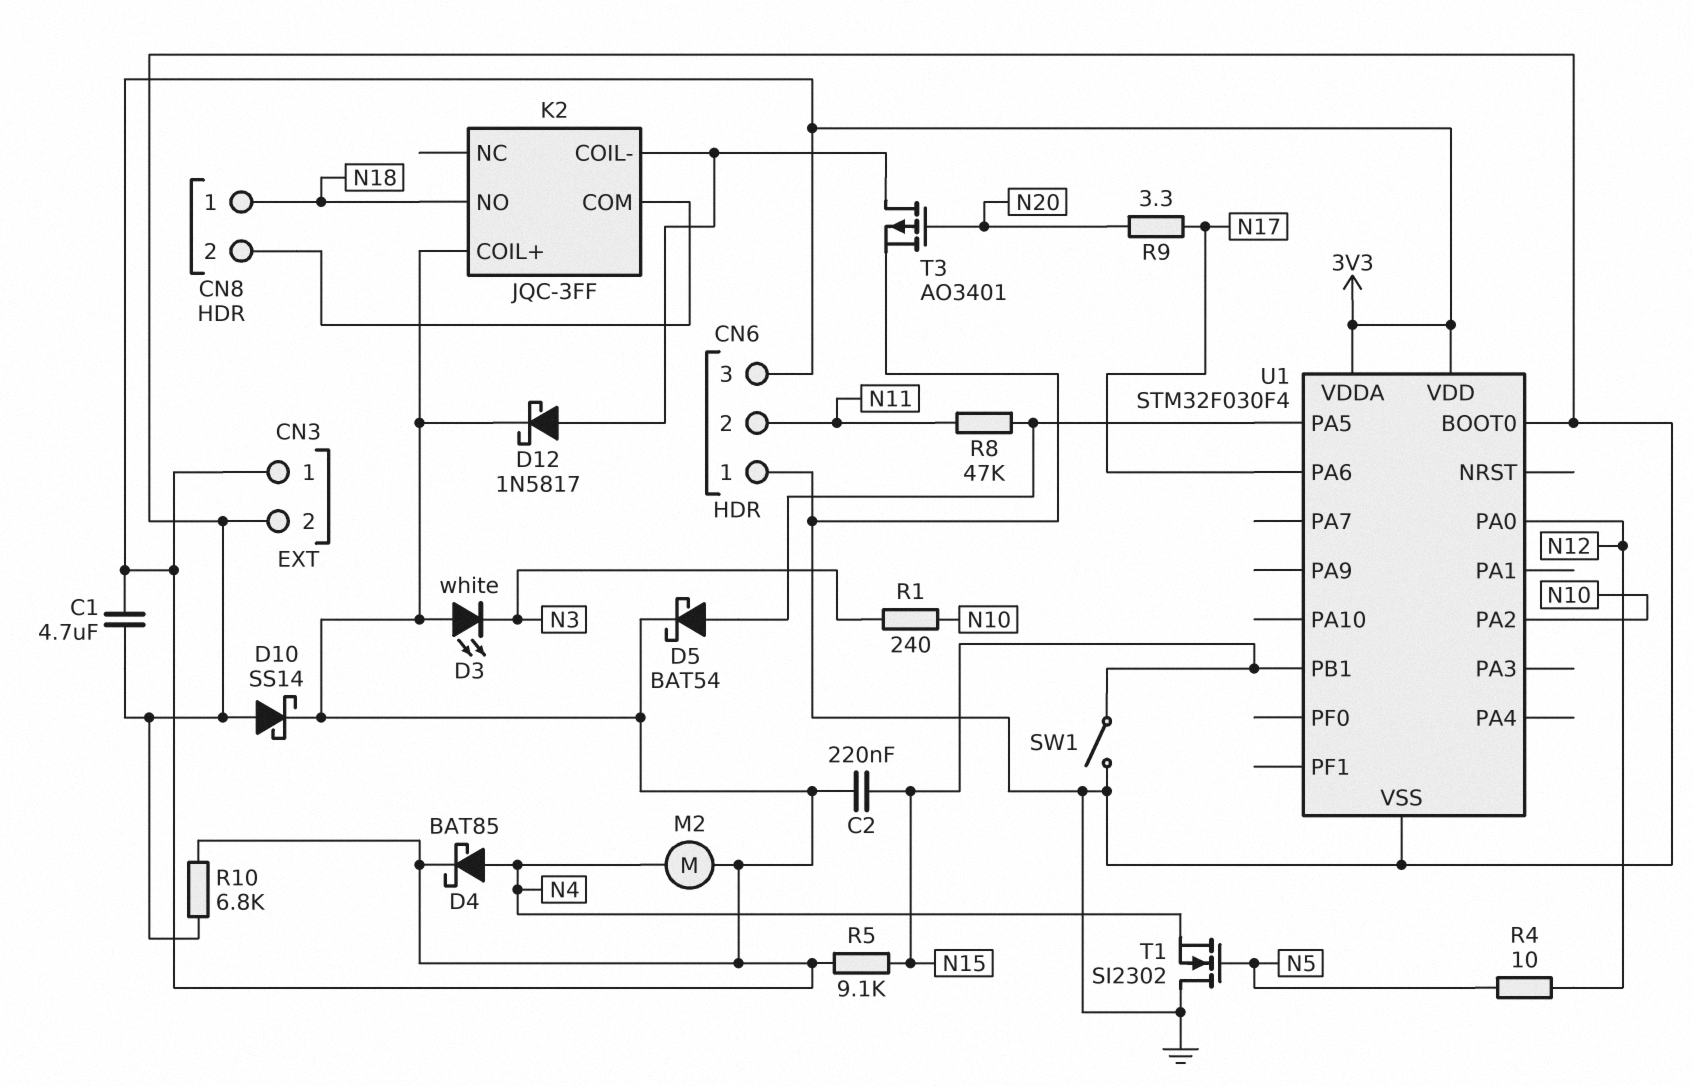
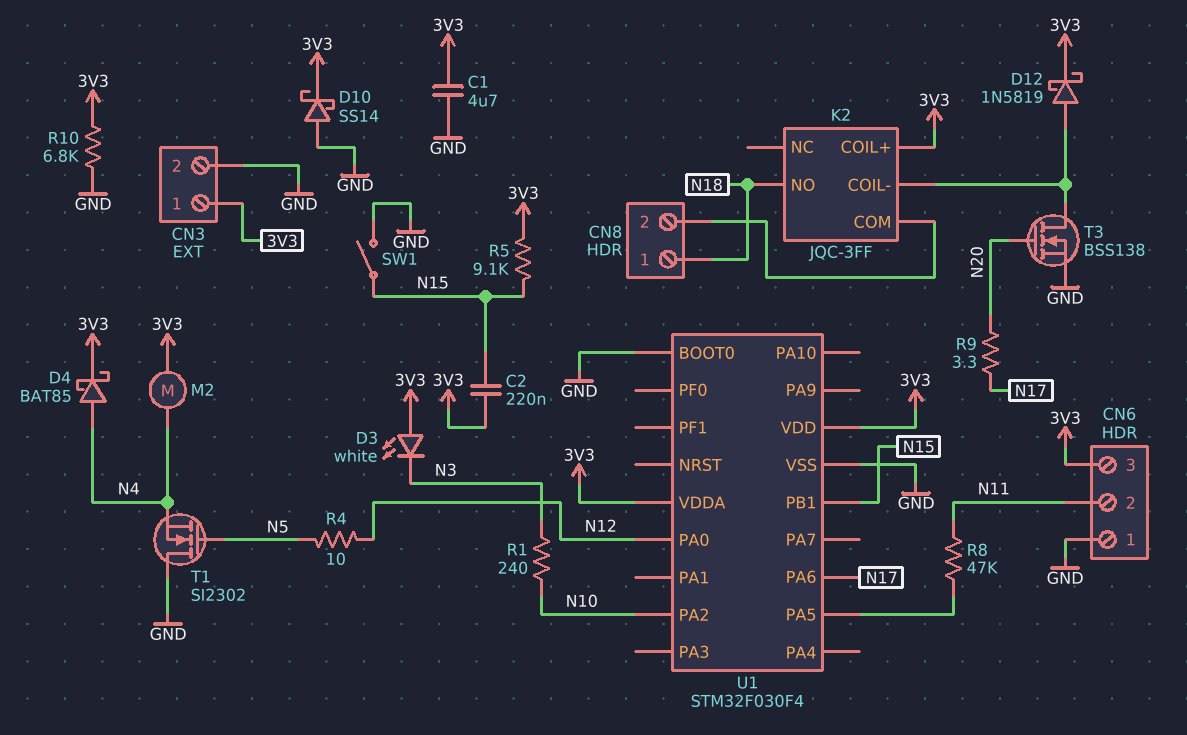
D5: schottky BAT54 (A U1/PA5, K 3V3) -> none
D12: schottky 1N5817 (A K2/COIL-, K 3V3) -> schottky 1N5819 (A K2/COIL-, K 3V3)
T3: PMOS AO3401 (G N20, D K2/COIL-, S GND) -> NMOS BSS138 (G N20, D K2/COIL-, S GND)

